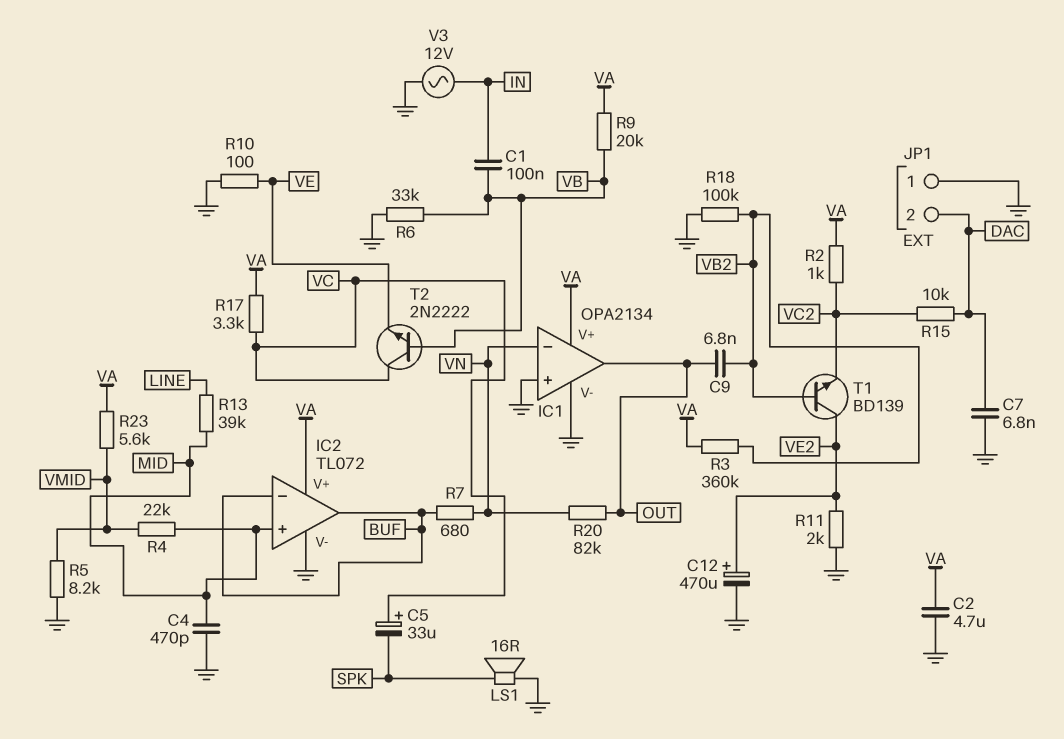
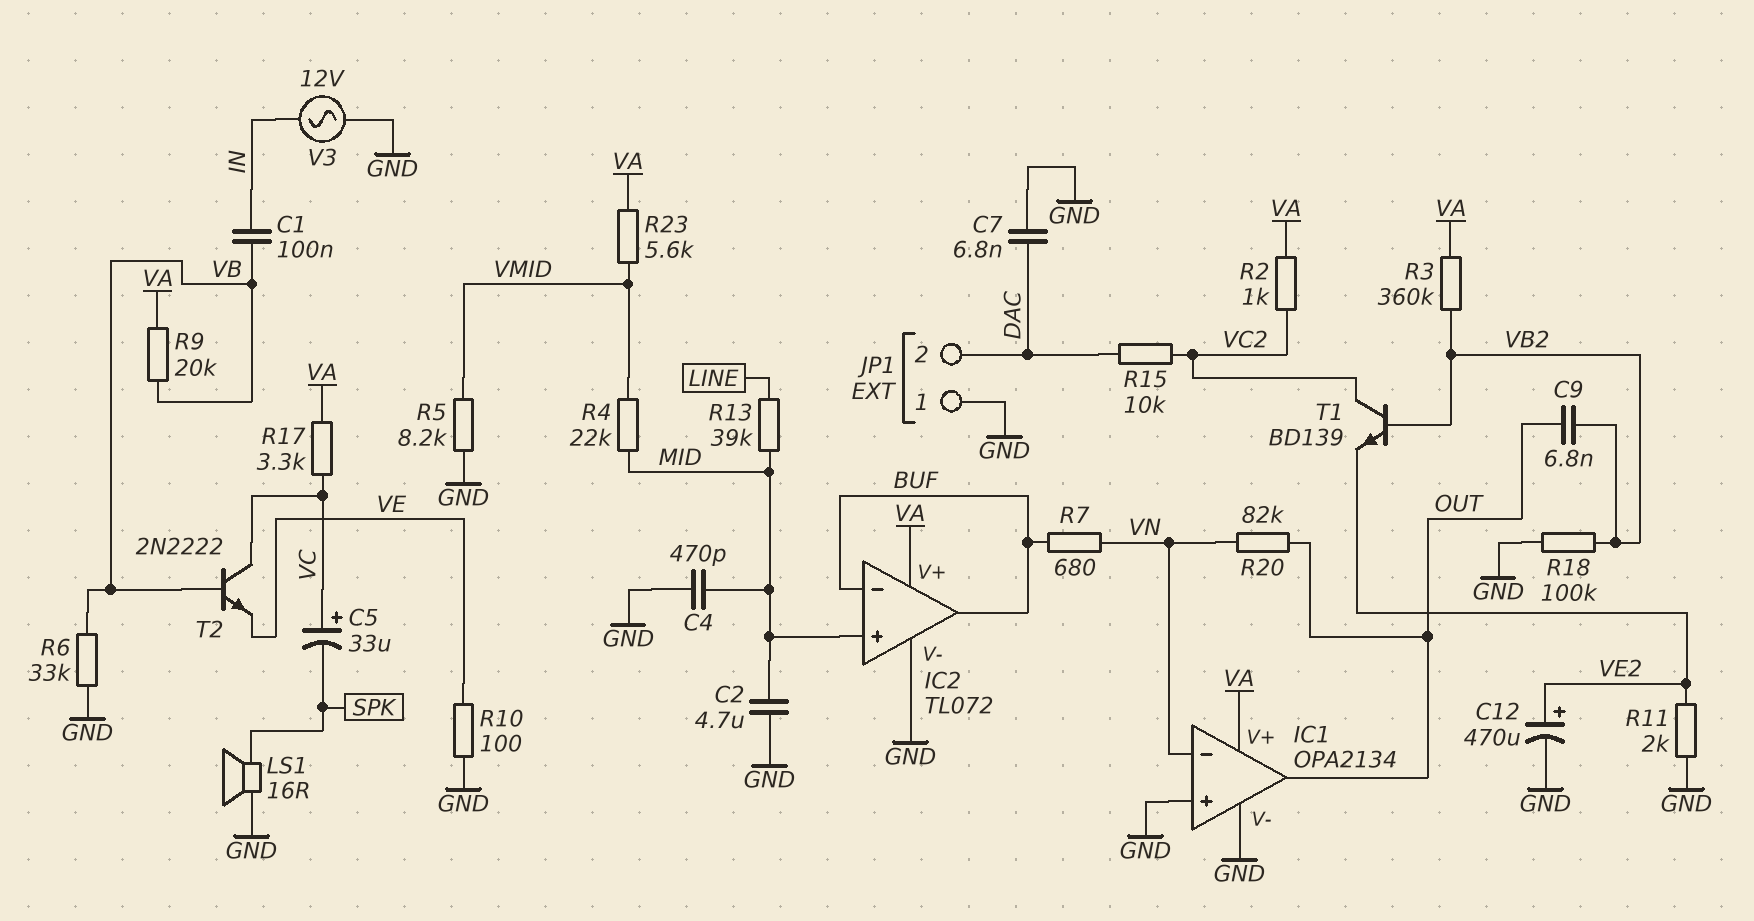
C2: 4.7uF (GND, VA) -> 4.7uF (GND, MID)
T1: NPN BD139 (B VB2, C VE2, E VC2) -> NPN BD139 (B VB2, C VC2, E VE2)

